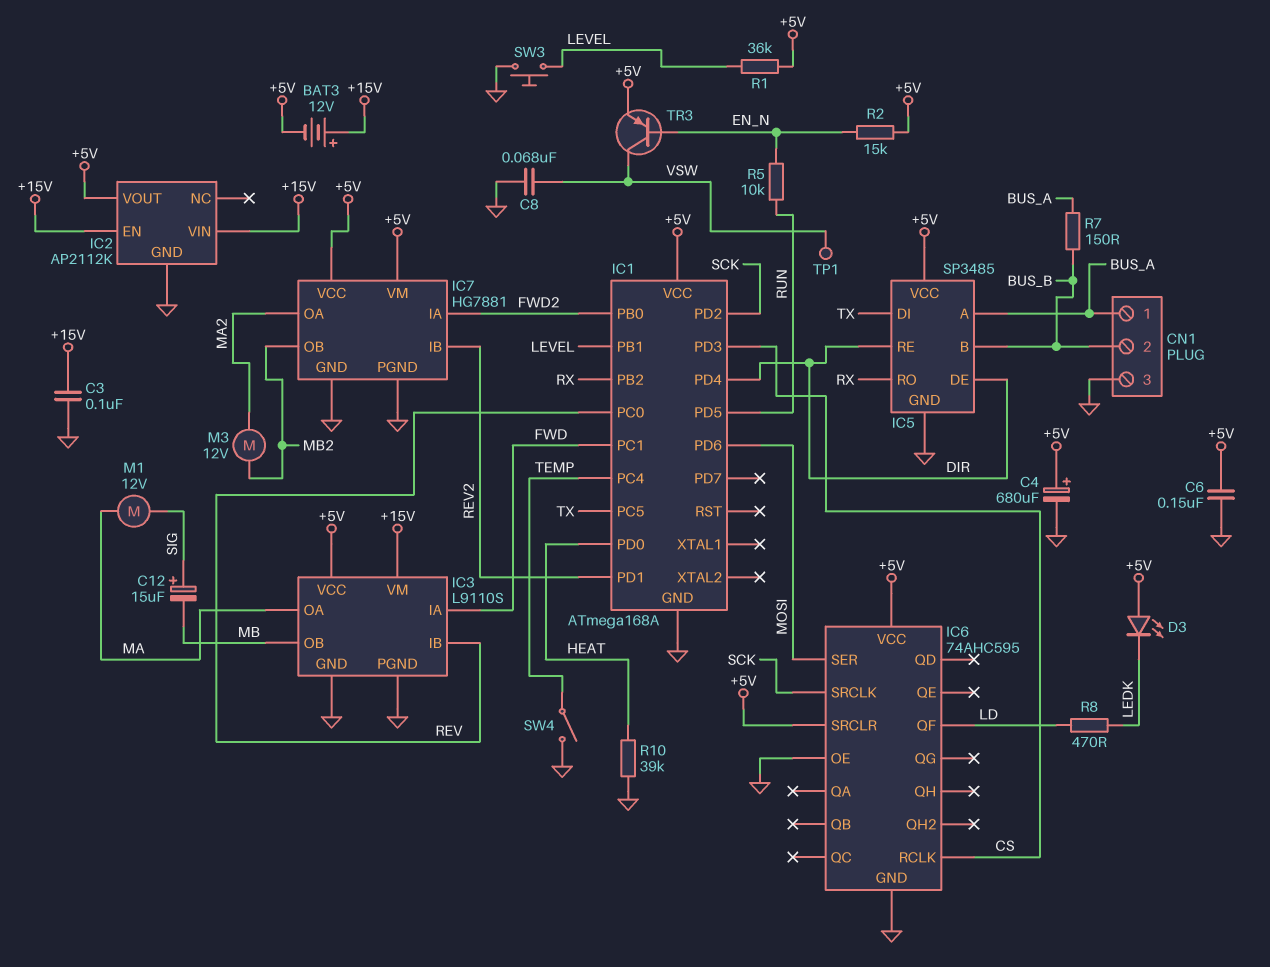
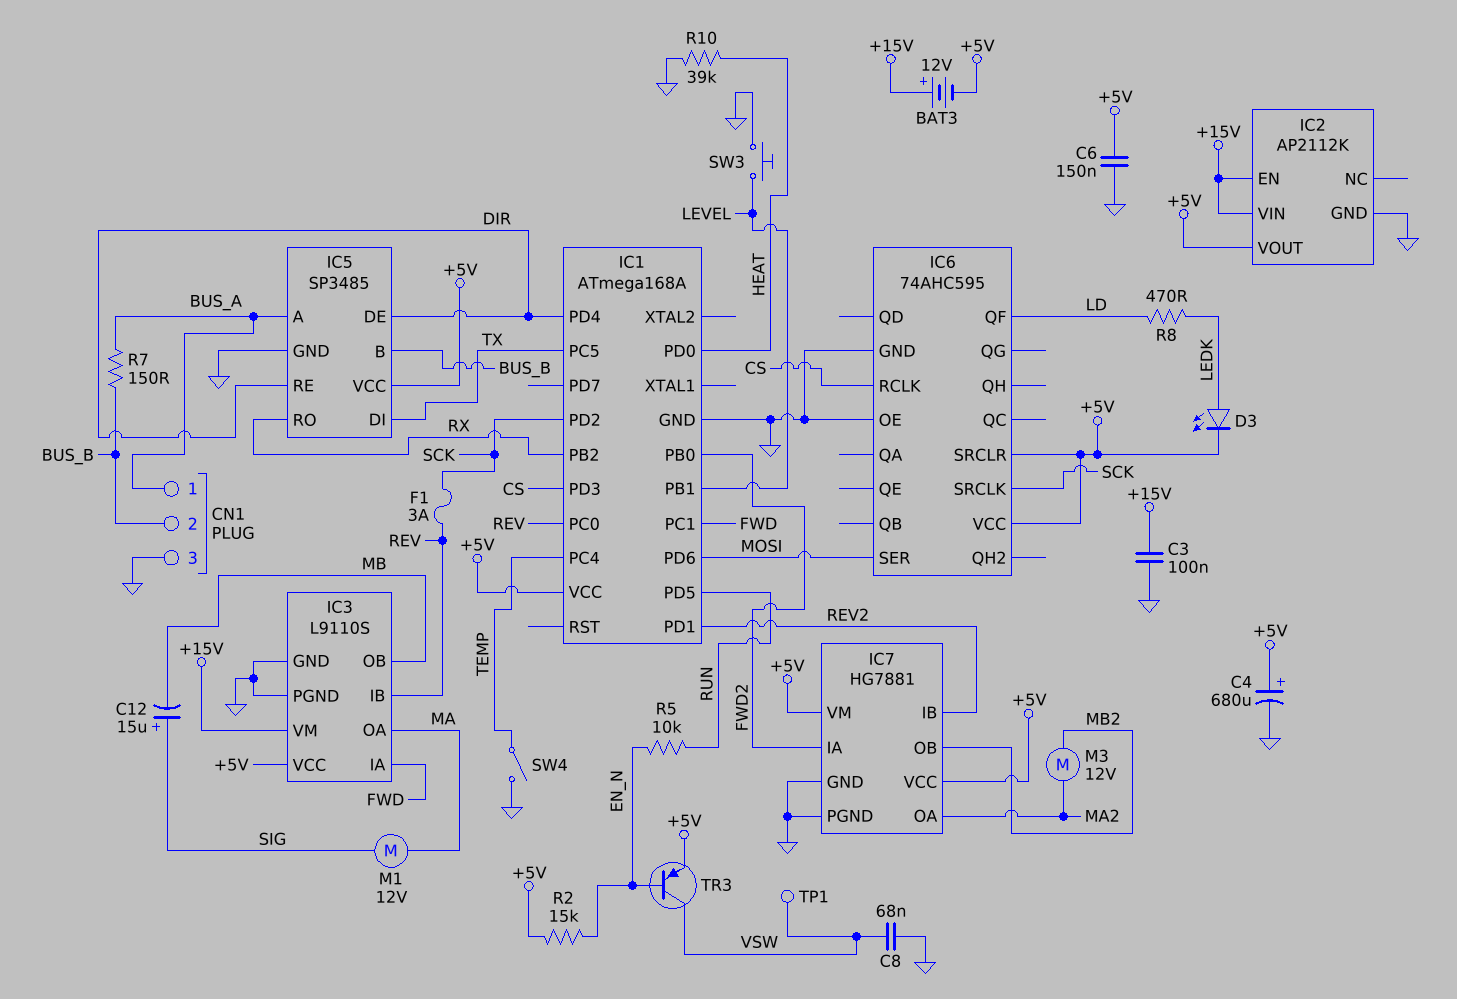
D3: LED (A +5V, K LEDK) -> LED (A LEDK, K +5V)
F1: none -> 3A (REV, SCK)
R1: 36k (+5V, LEVEL) -> none

